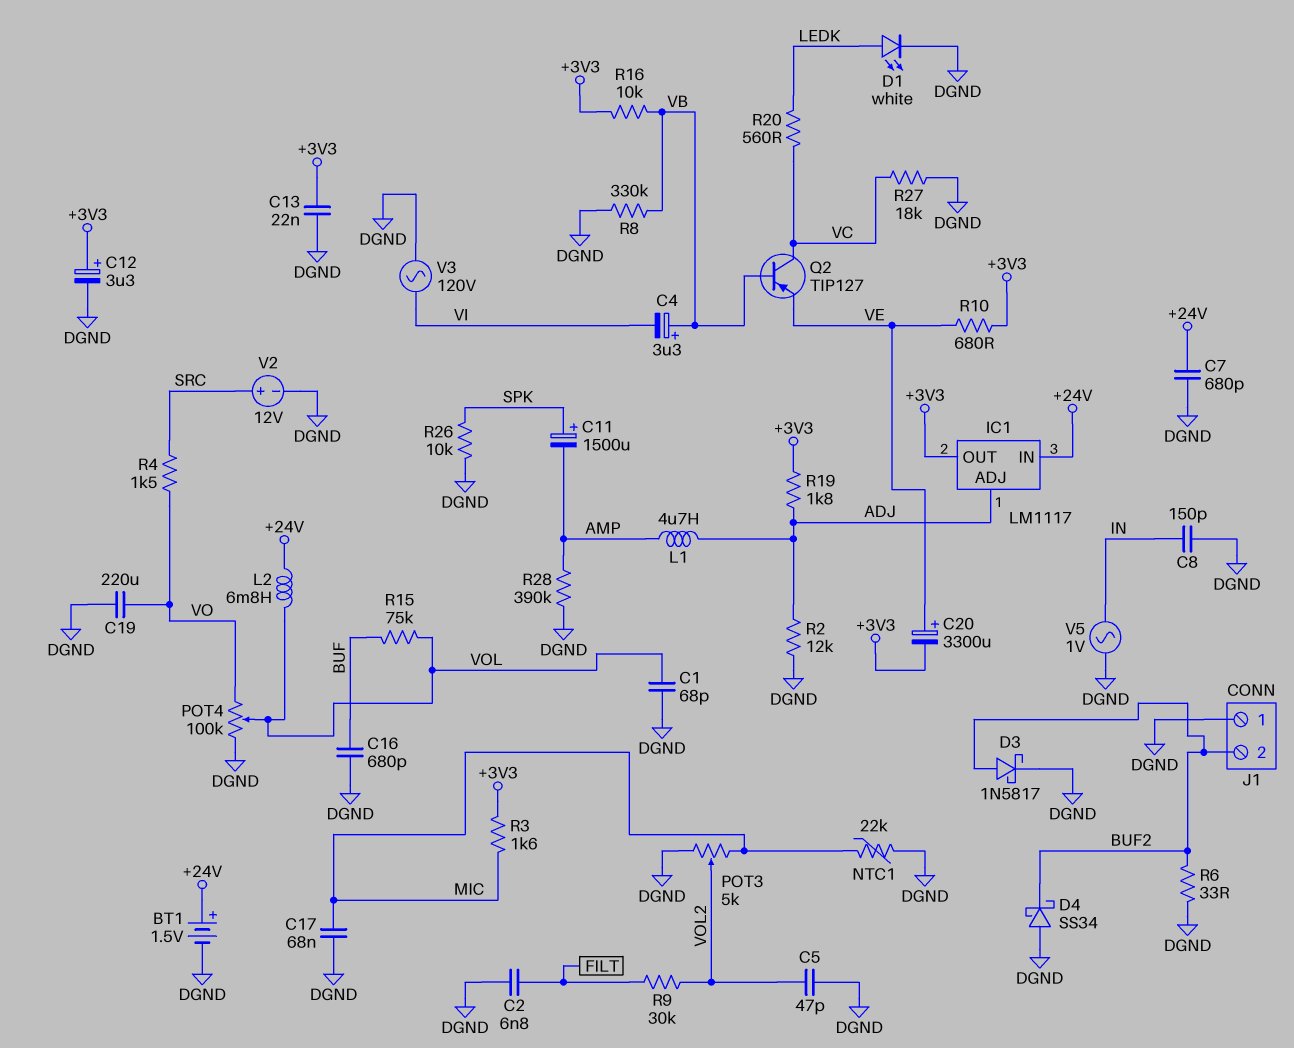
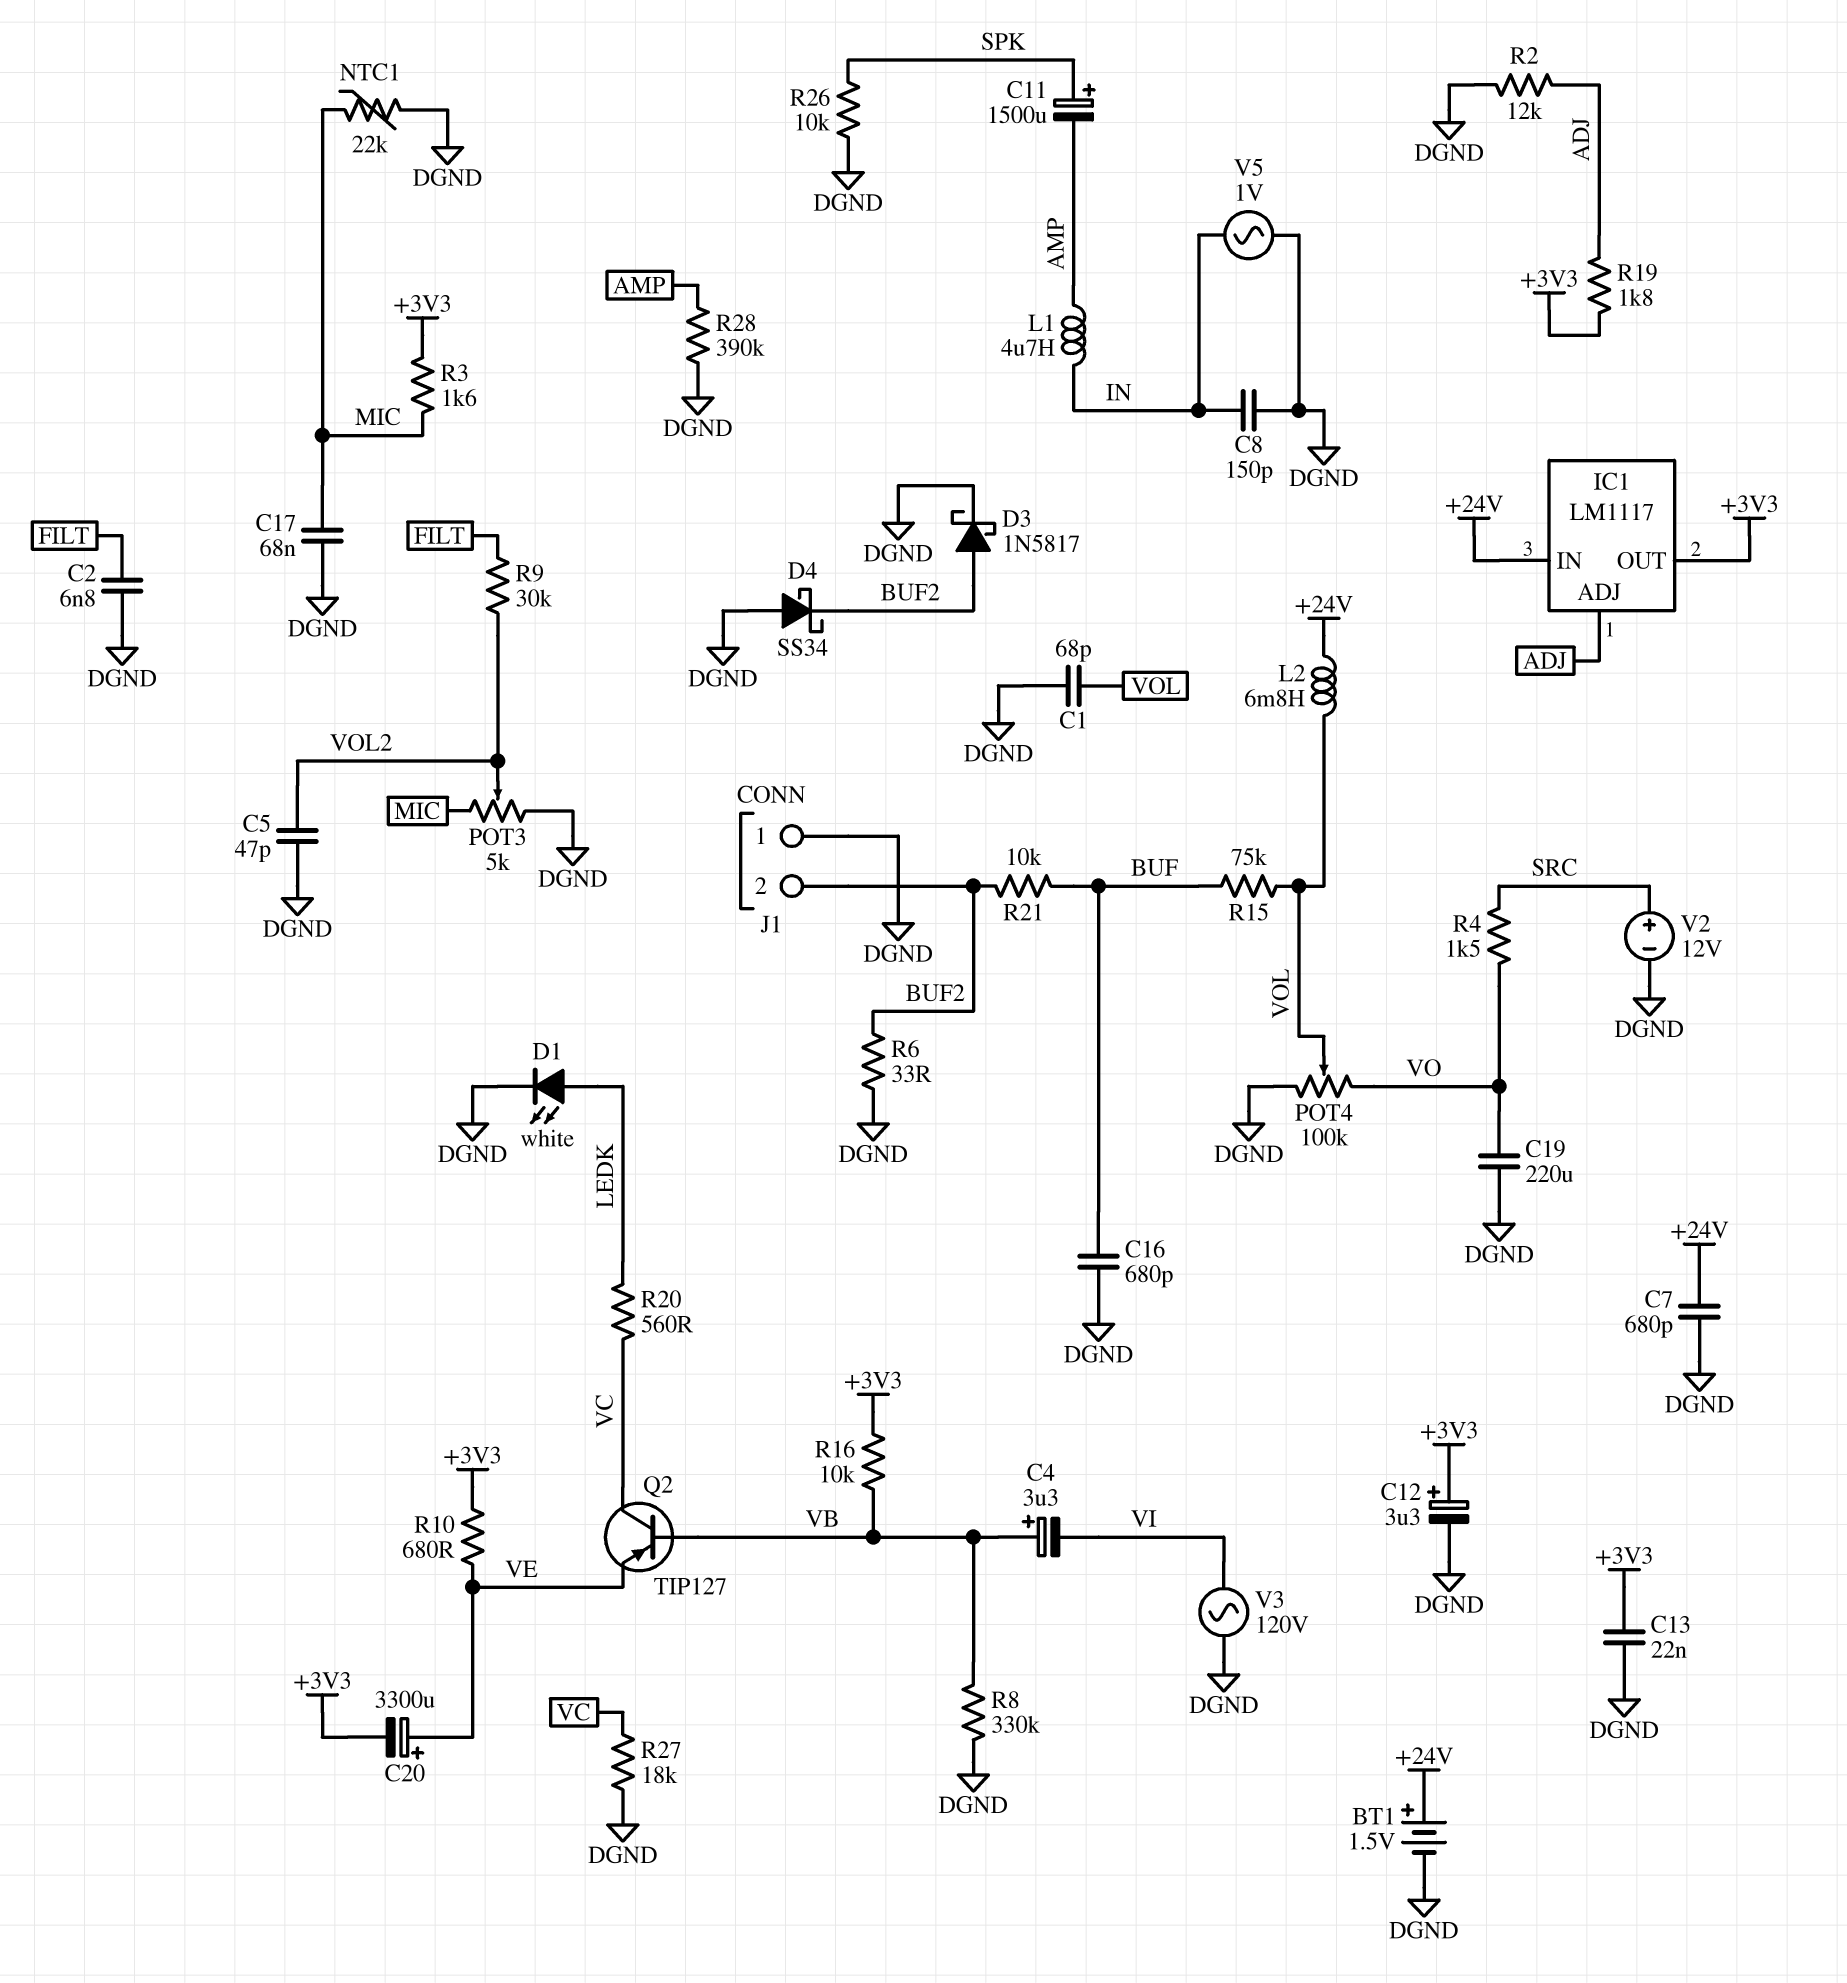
L1: 4.7uH (ADJ, AMP) -> 4.7uH (AMP, IN)
R21: none -> 10k (BUF, BUF2)

